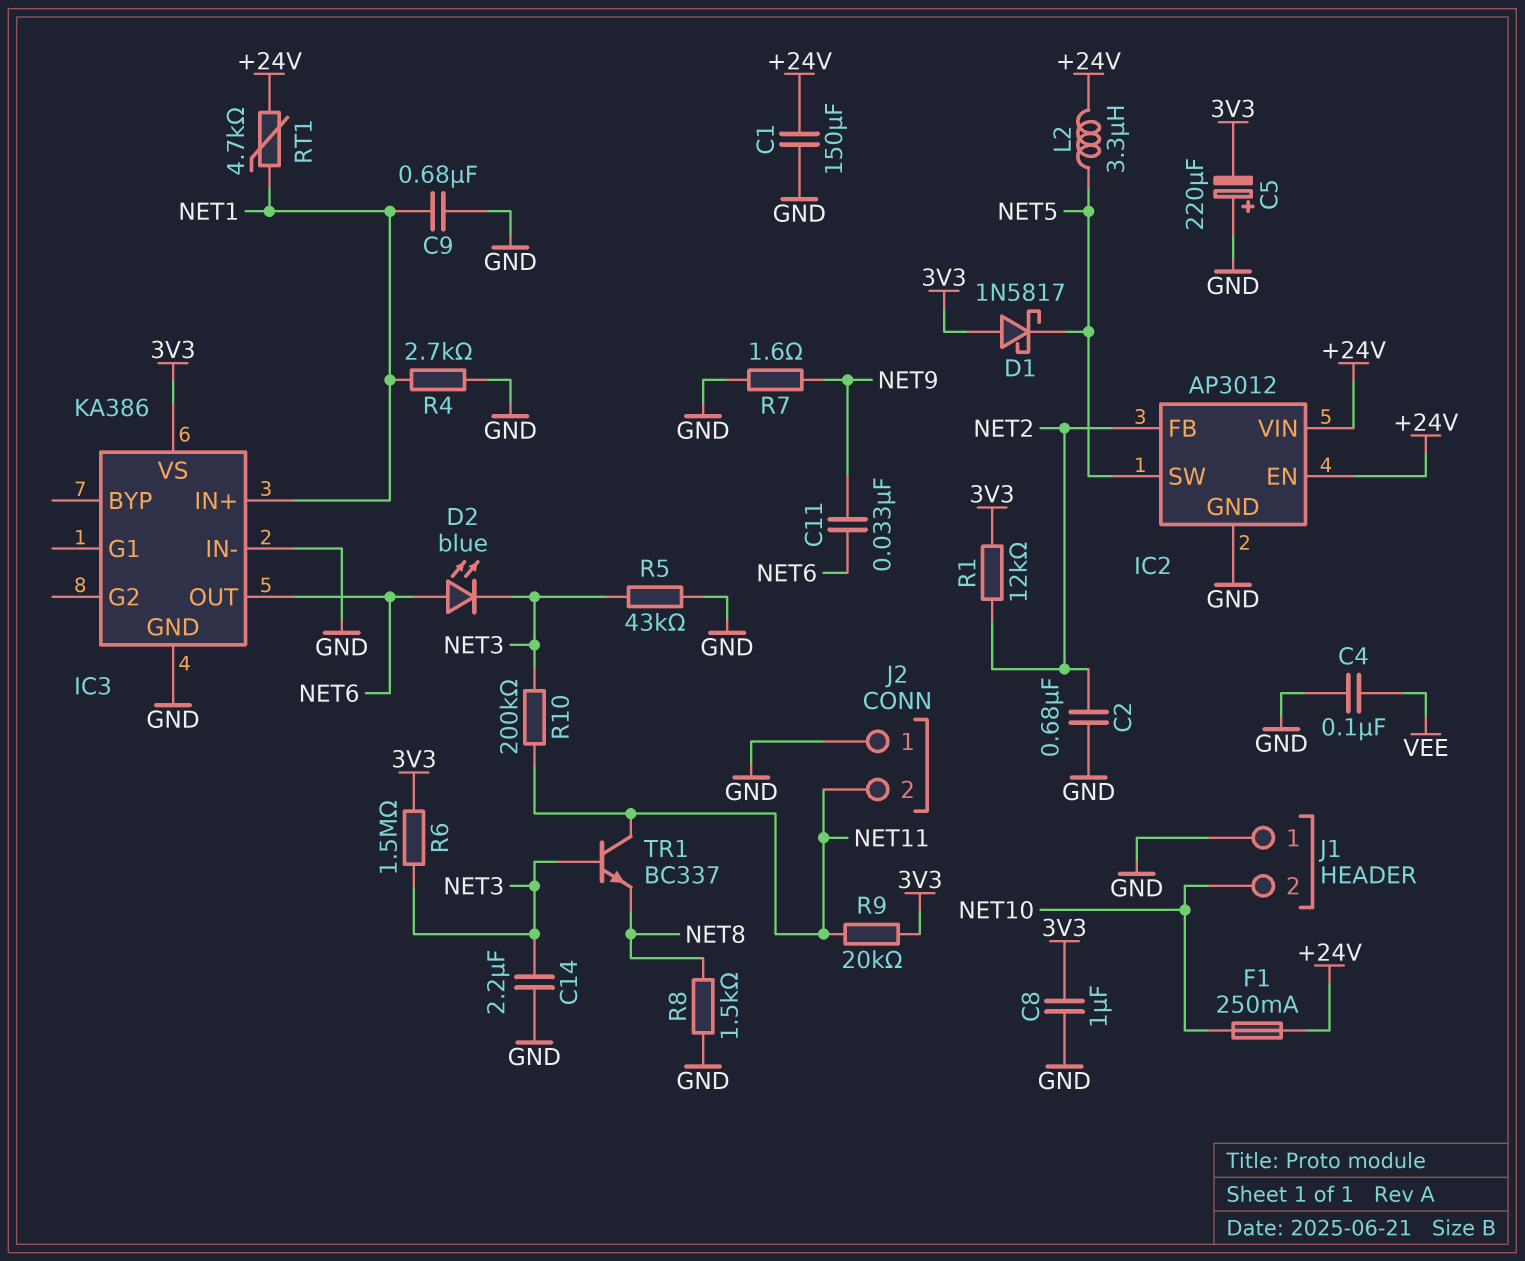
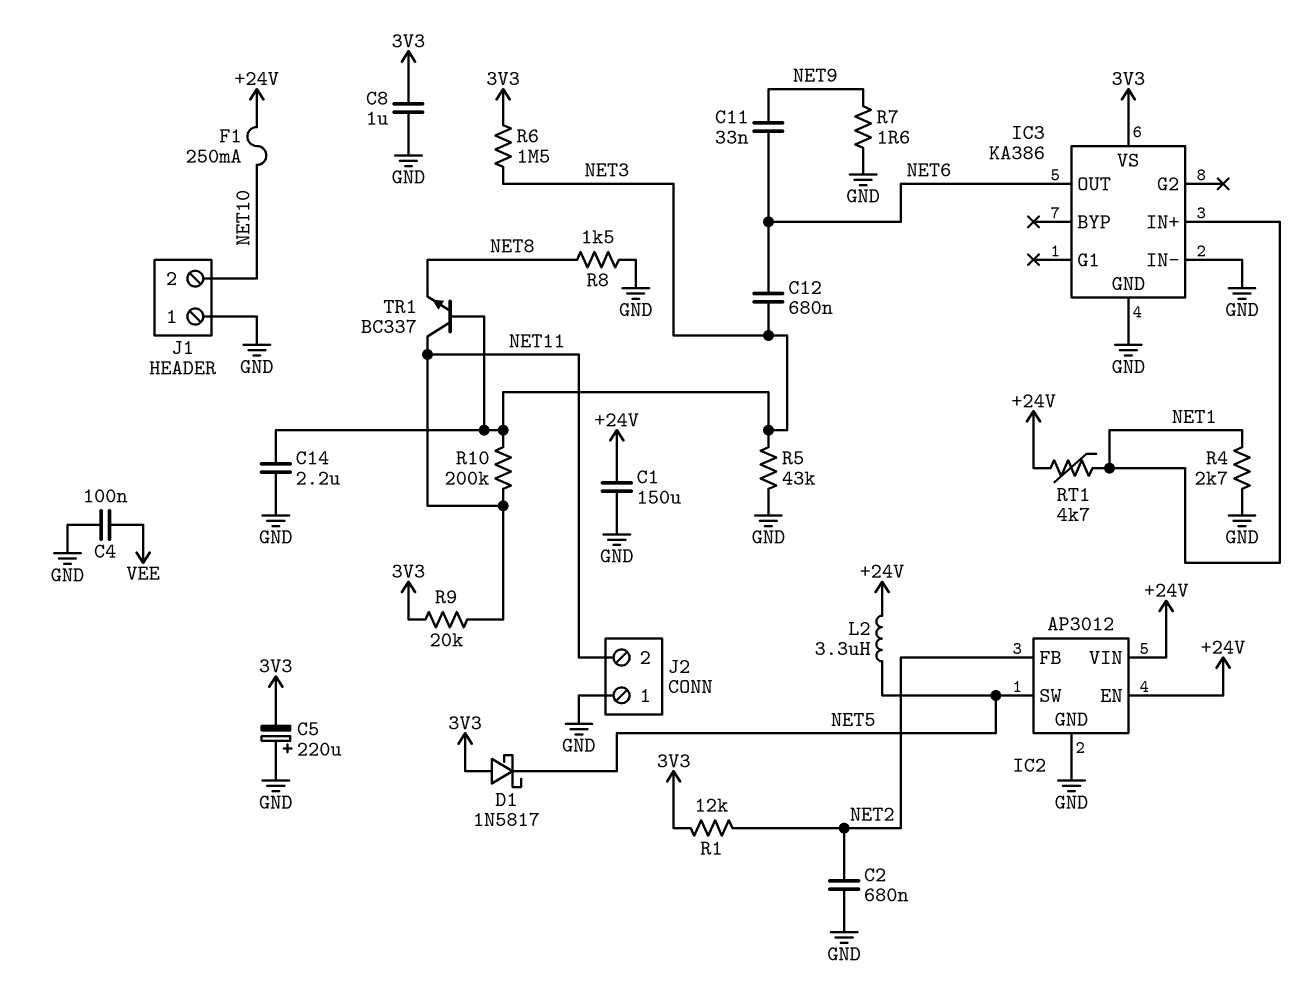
C9: 680nF (GND, NET1) -> none
C12: none -> 680nF (NET3, NET6)
D2: LED blue (A NET6, K NET3) -> none

